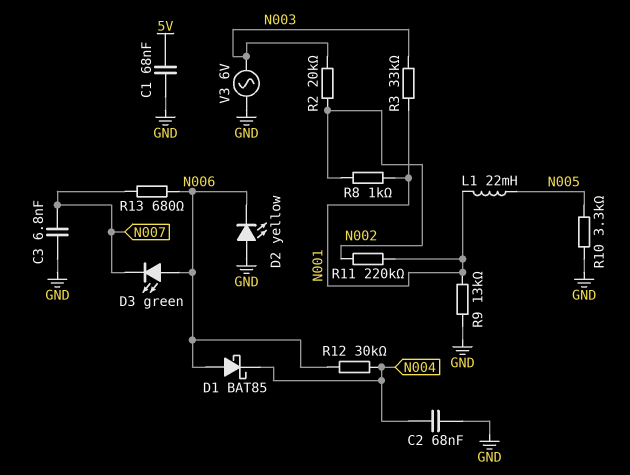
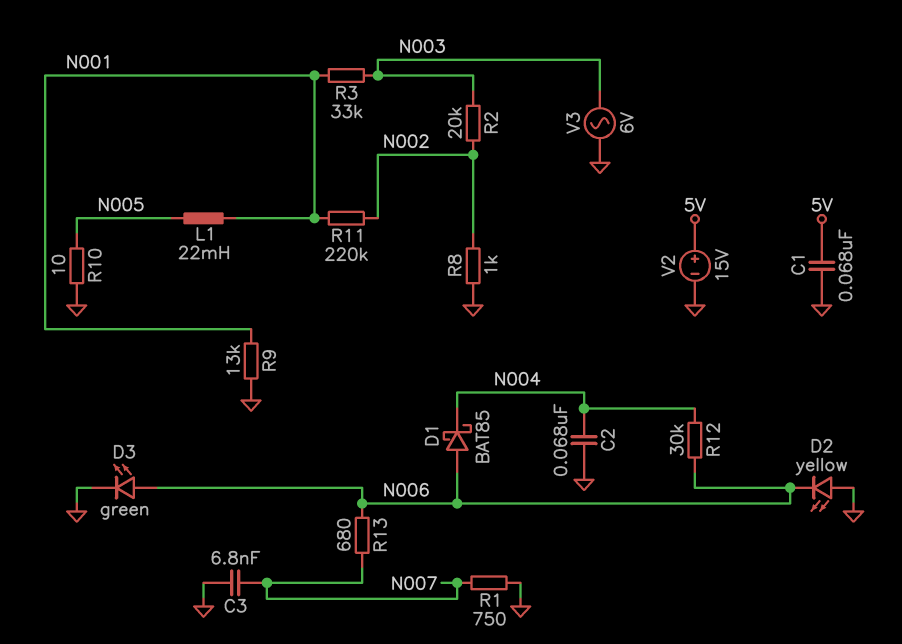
D3: LED green (A N006, K N007) -> LED green (A N006, K GND)
R1: none -> 750 (GND, N007)
R8: 1k (N001, N002) -> 1k (GND, N002)
R10: 3.3k (GND, N005) -> 10 (GND, N005)
V2: none -> 15V (plus 5V, minus GND)

